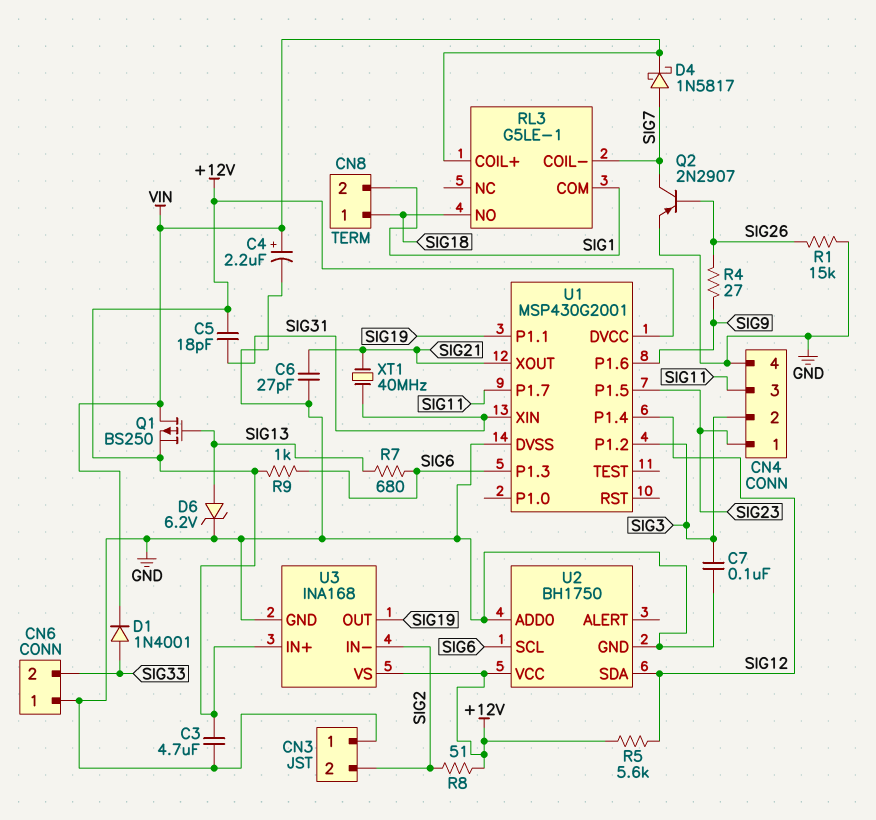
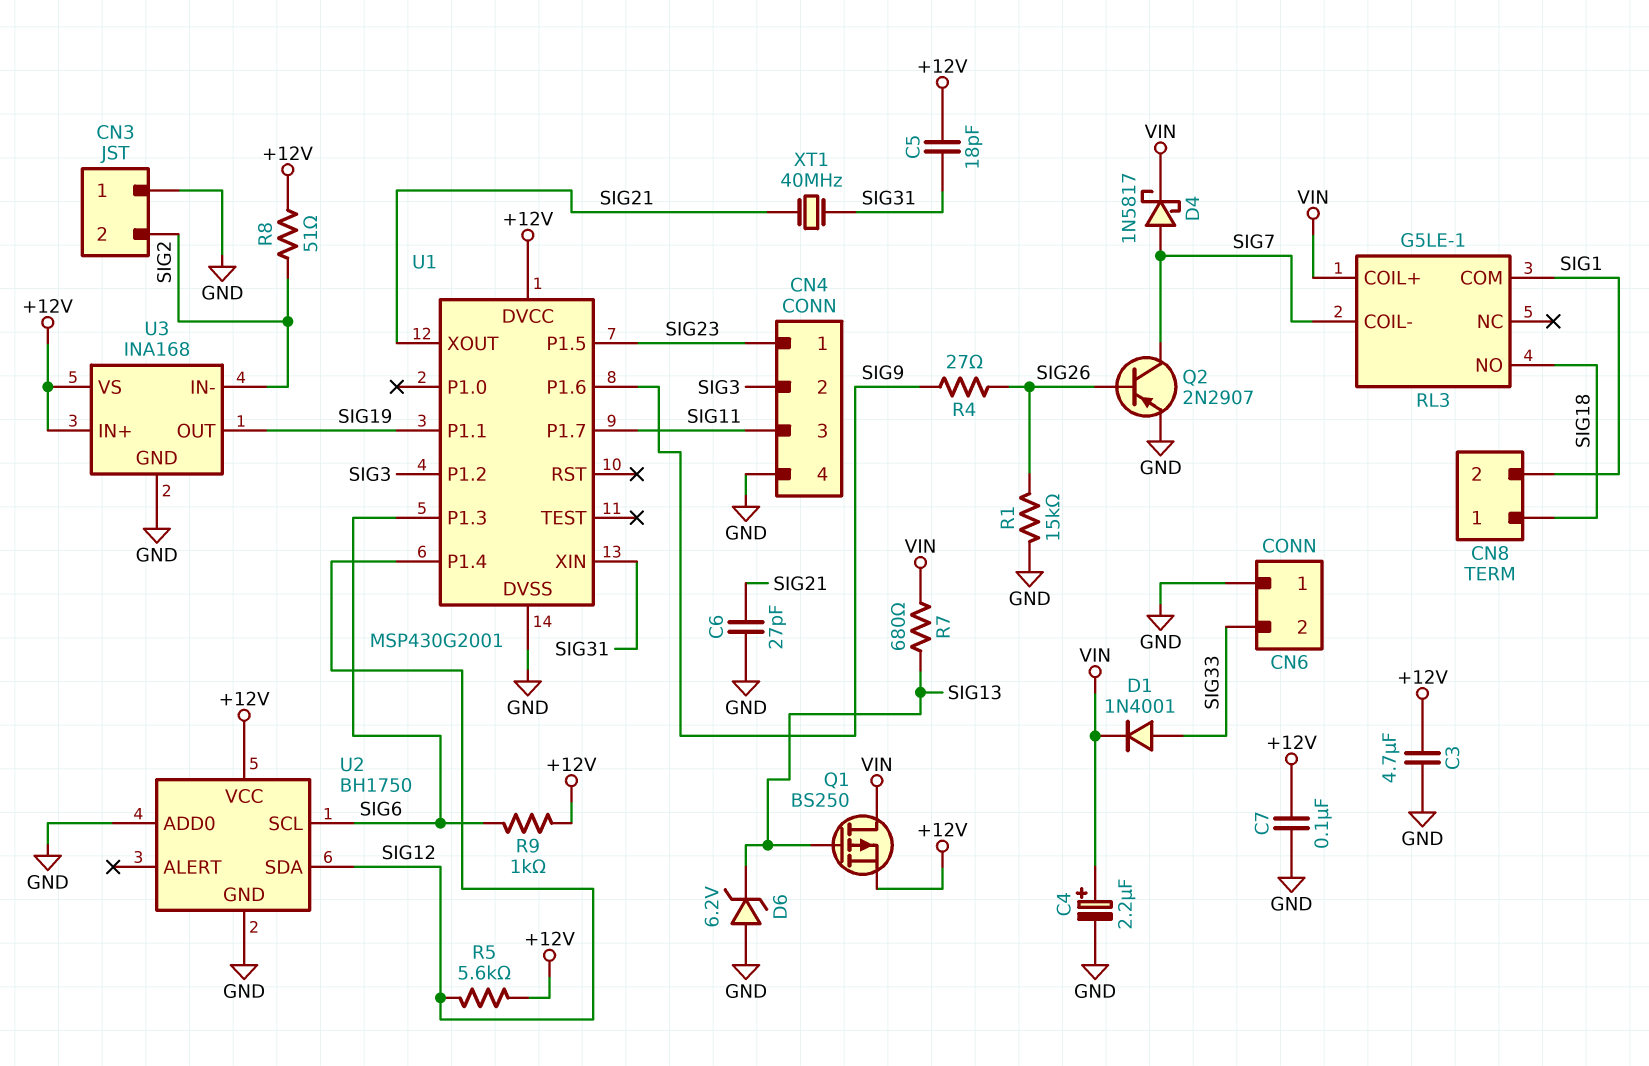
C7: 100nF (GND, SIG3) -> 100nF (+12V, GND)
D6: zener 6.2V (A SIG13, K GND) -> zener 6.2V (A GND, K SIG13)
R7: 680 (SIG6, SIG13) -> 680 (SIG13, VIN)

